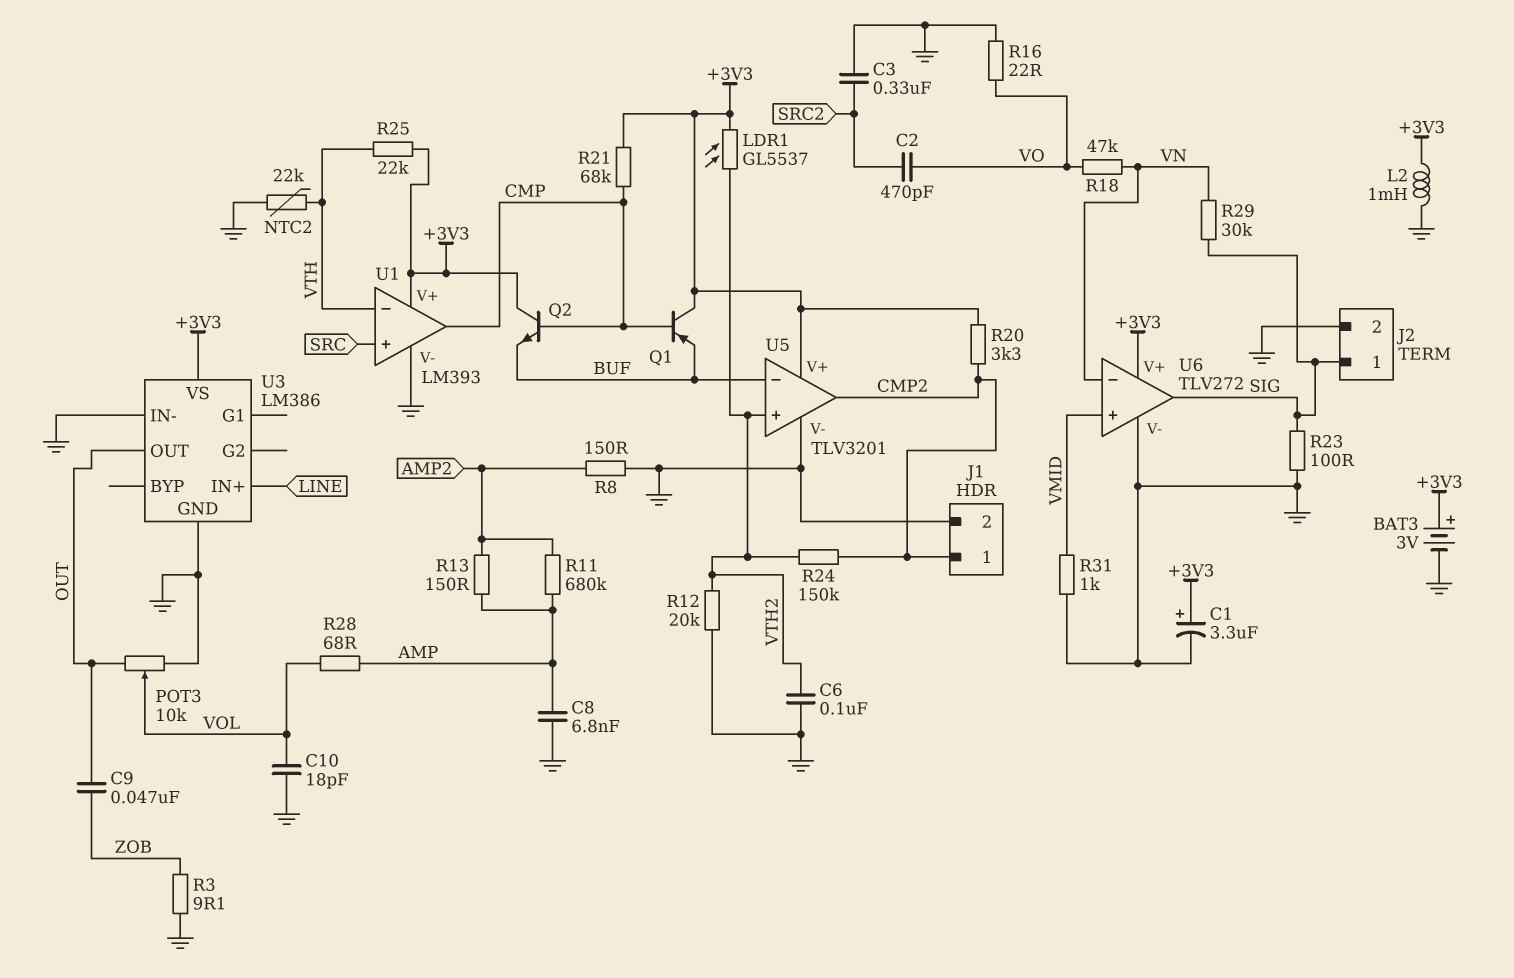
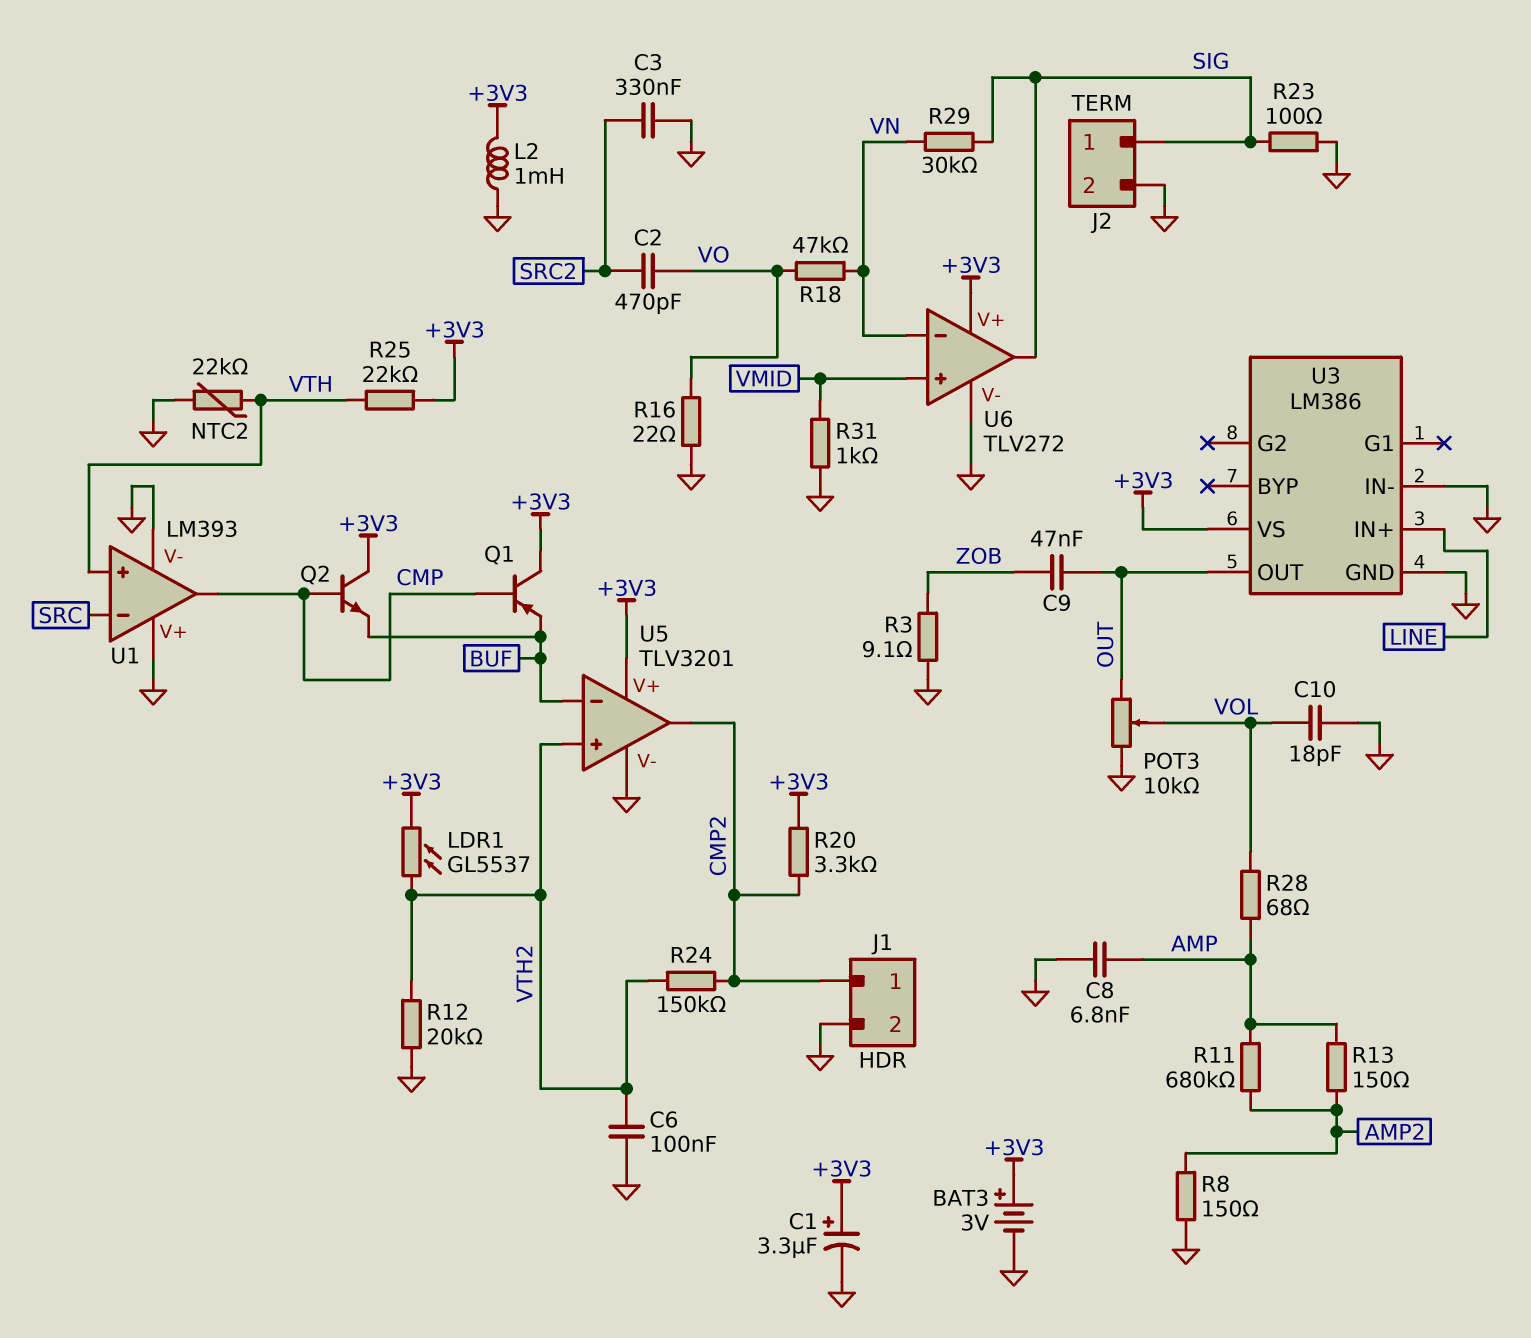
R21: 68k (+3V3, CMP) -> none
U1 pin V+: +3V3 -> GND
U1 pin in+: SRC -> VTH
U1 pin in-: VTH -> SRC

